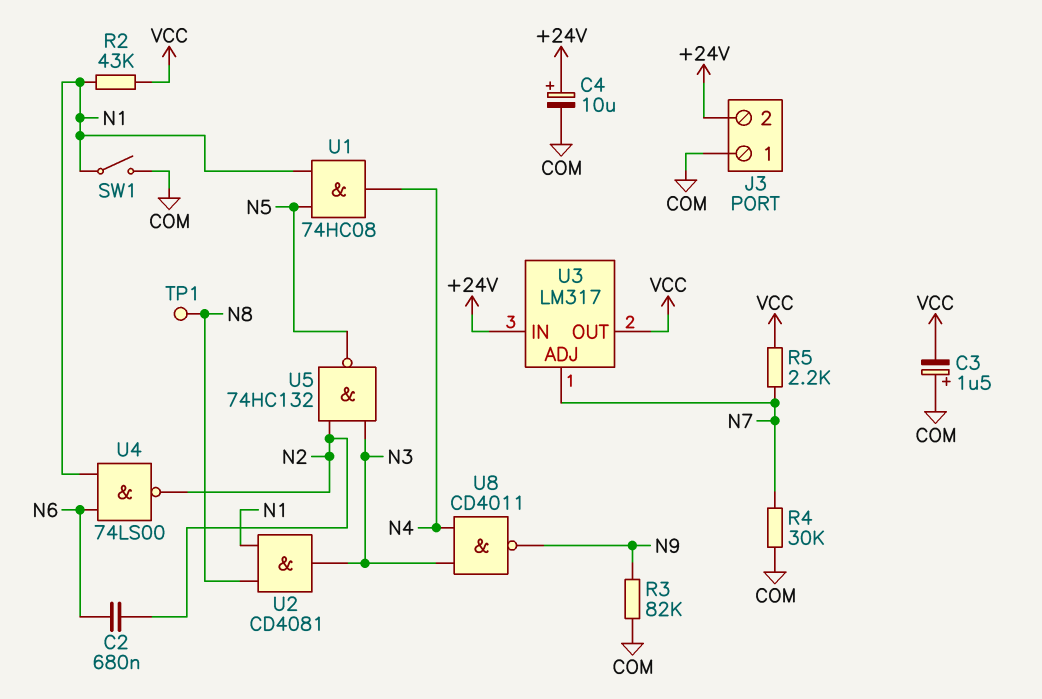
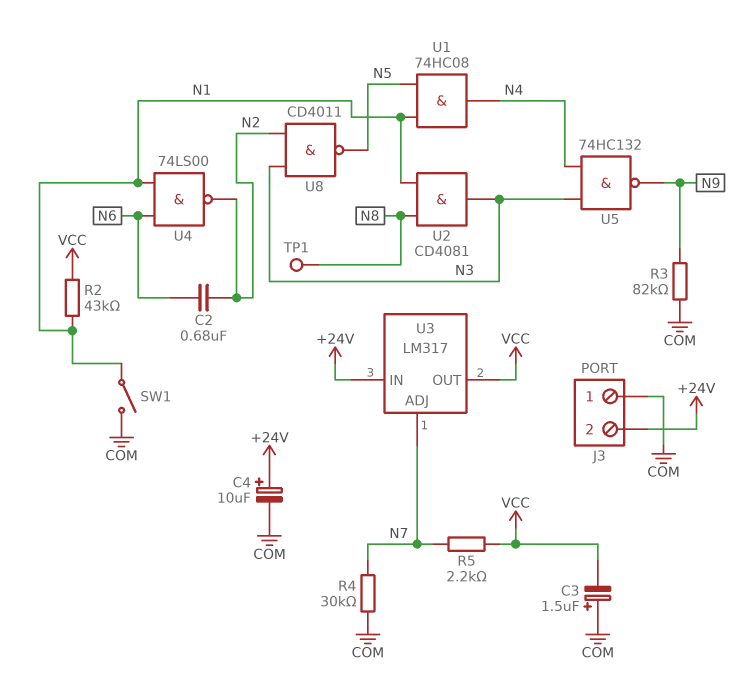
U5: NAND 74HC132 (in N2, in N3, out N5) -> NAND 74HC132 (in N3, in N4, out N9)
U8: NAND CD4011 (in N3, in N4, out N9) -> NAND CD4011 (in N2, in N3, out N5)

